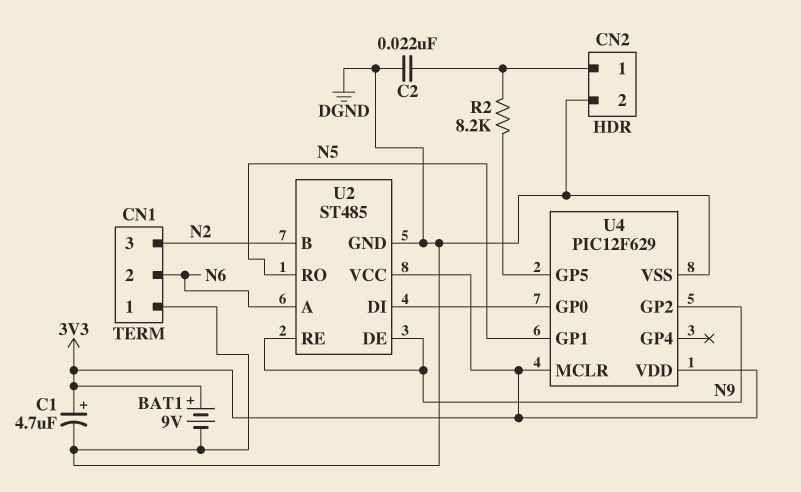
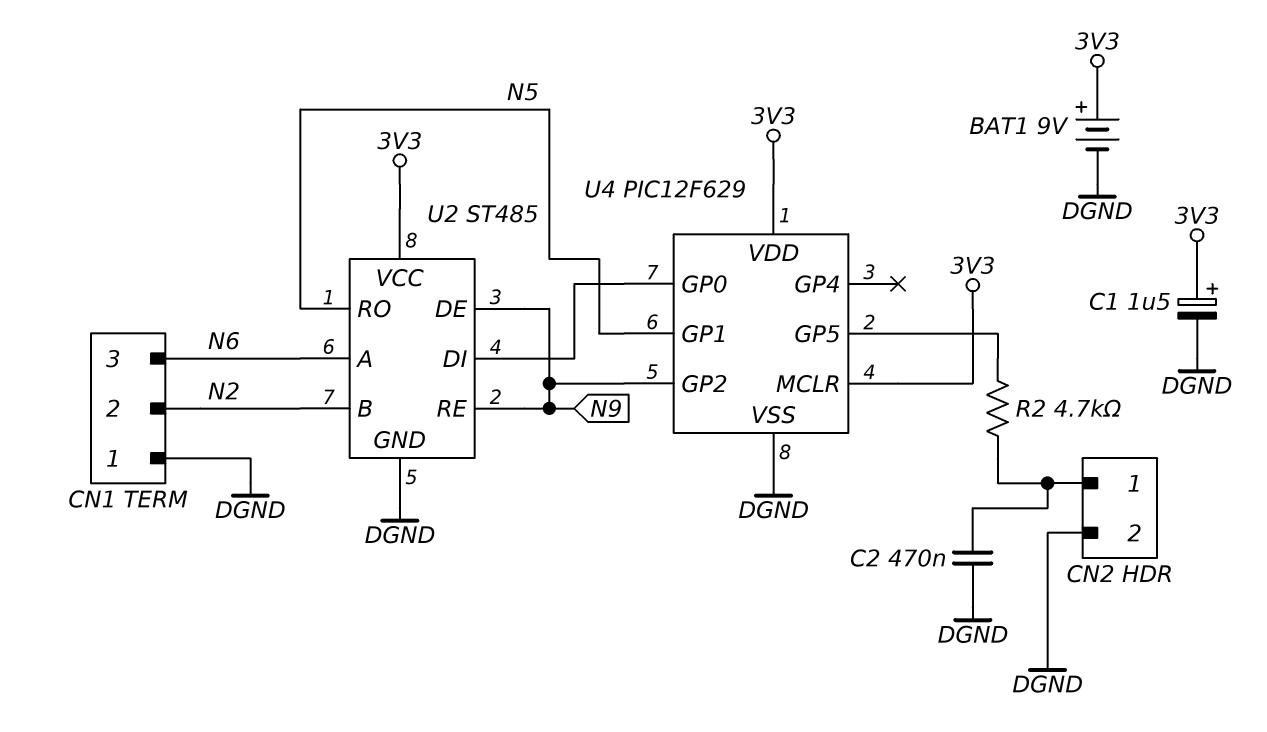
C1: 4.7uF (plus 3V3, minus DGND) -> 1.5uF (plus 3V3, minus DGND)
C2: 22nF (CN2/1, DGND) -> 470nF (CN2/1, DGND)
CN1 pin 2: N6 -> N2
CN1 pin 3: N2 -> N6
R2: 8.2k (CN2/1, U4/GP5) -> 4.7k (CN2/1, U4/GP5)

